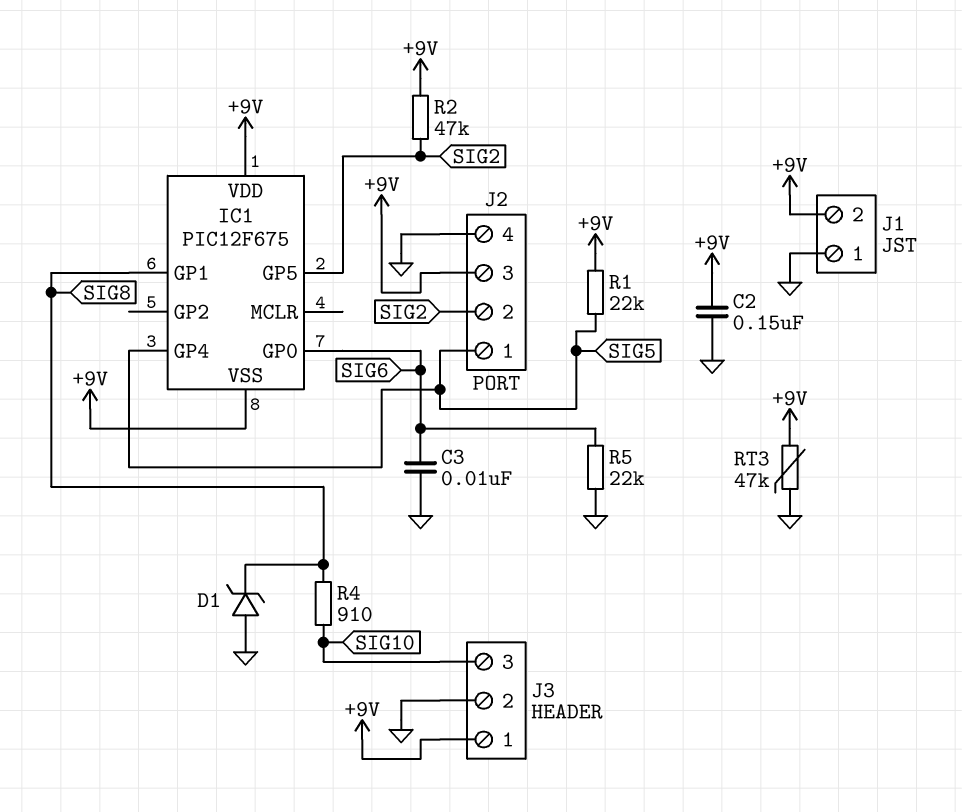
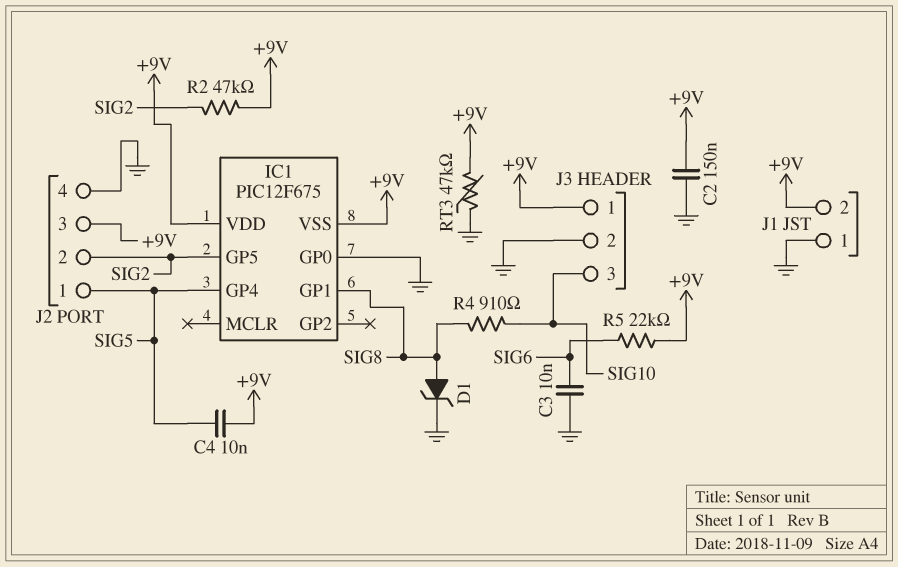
C4: none -> 10nF (+9V, SIG5)
D1: zener (A GND, K SIG8) -> zener (A SIG8, K GND)
IC1 pin GP0: SIG6 -> GND
R1: 22k (+9V, SIG5) -> none
R5: 22k (GND, SIG6) -> 22k (+9V, SIG6)

